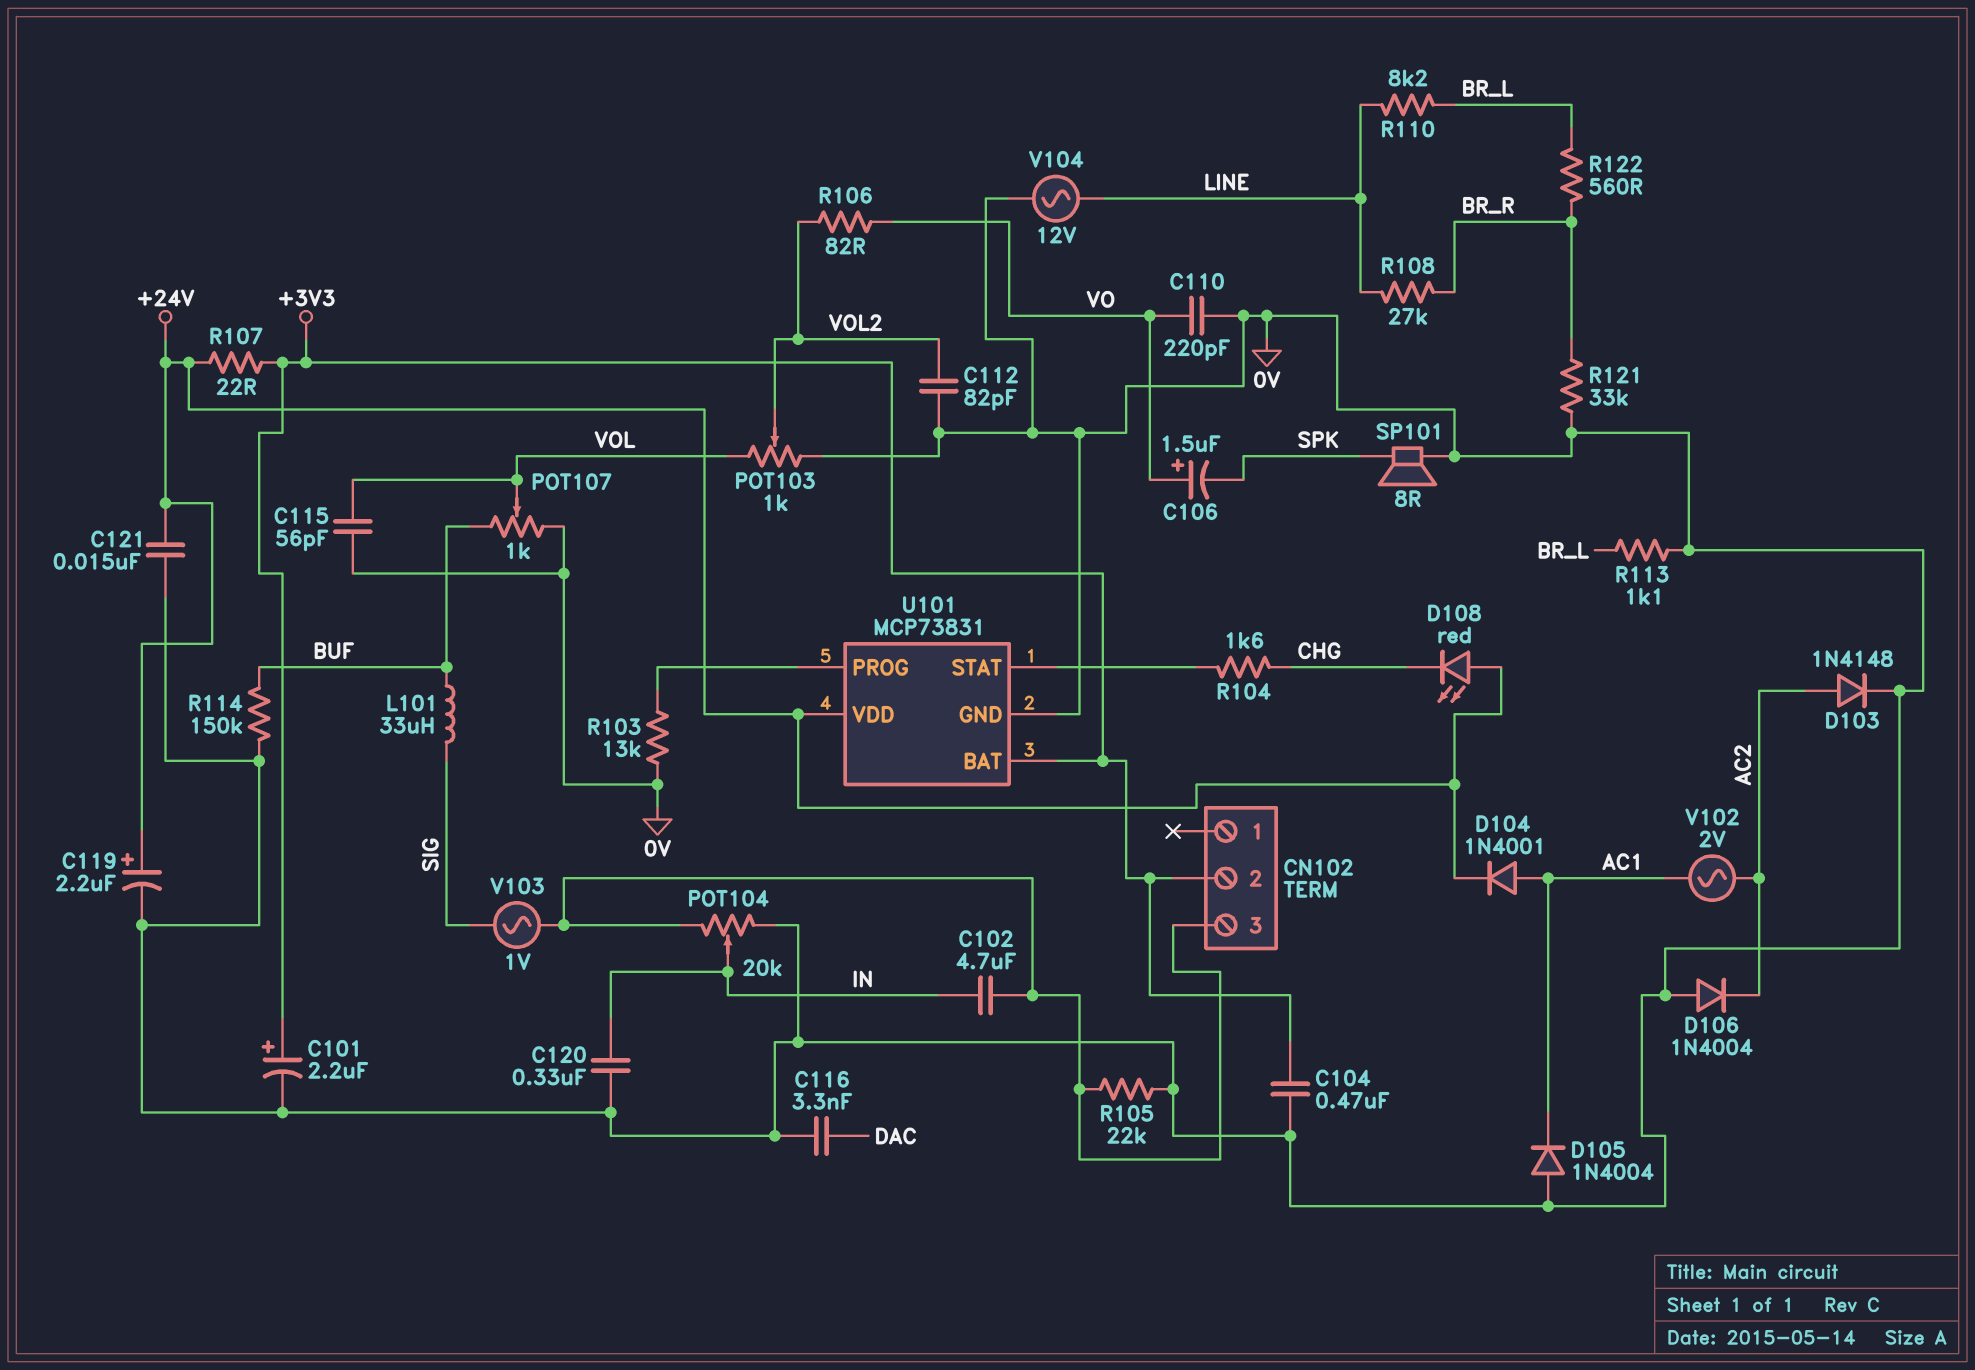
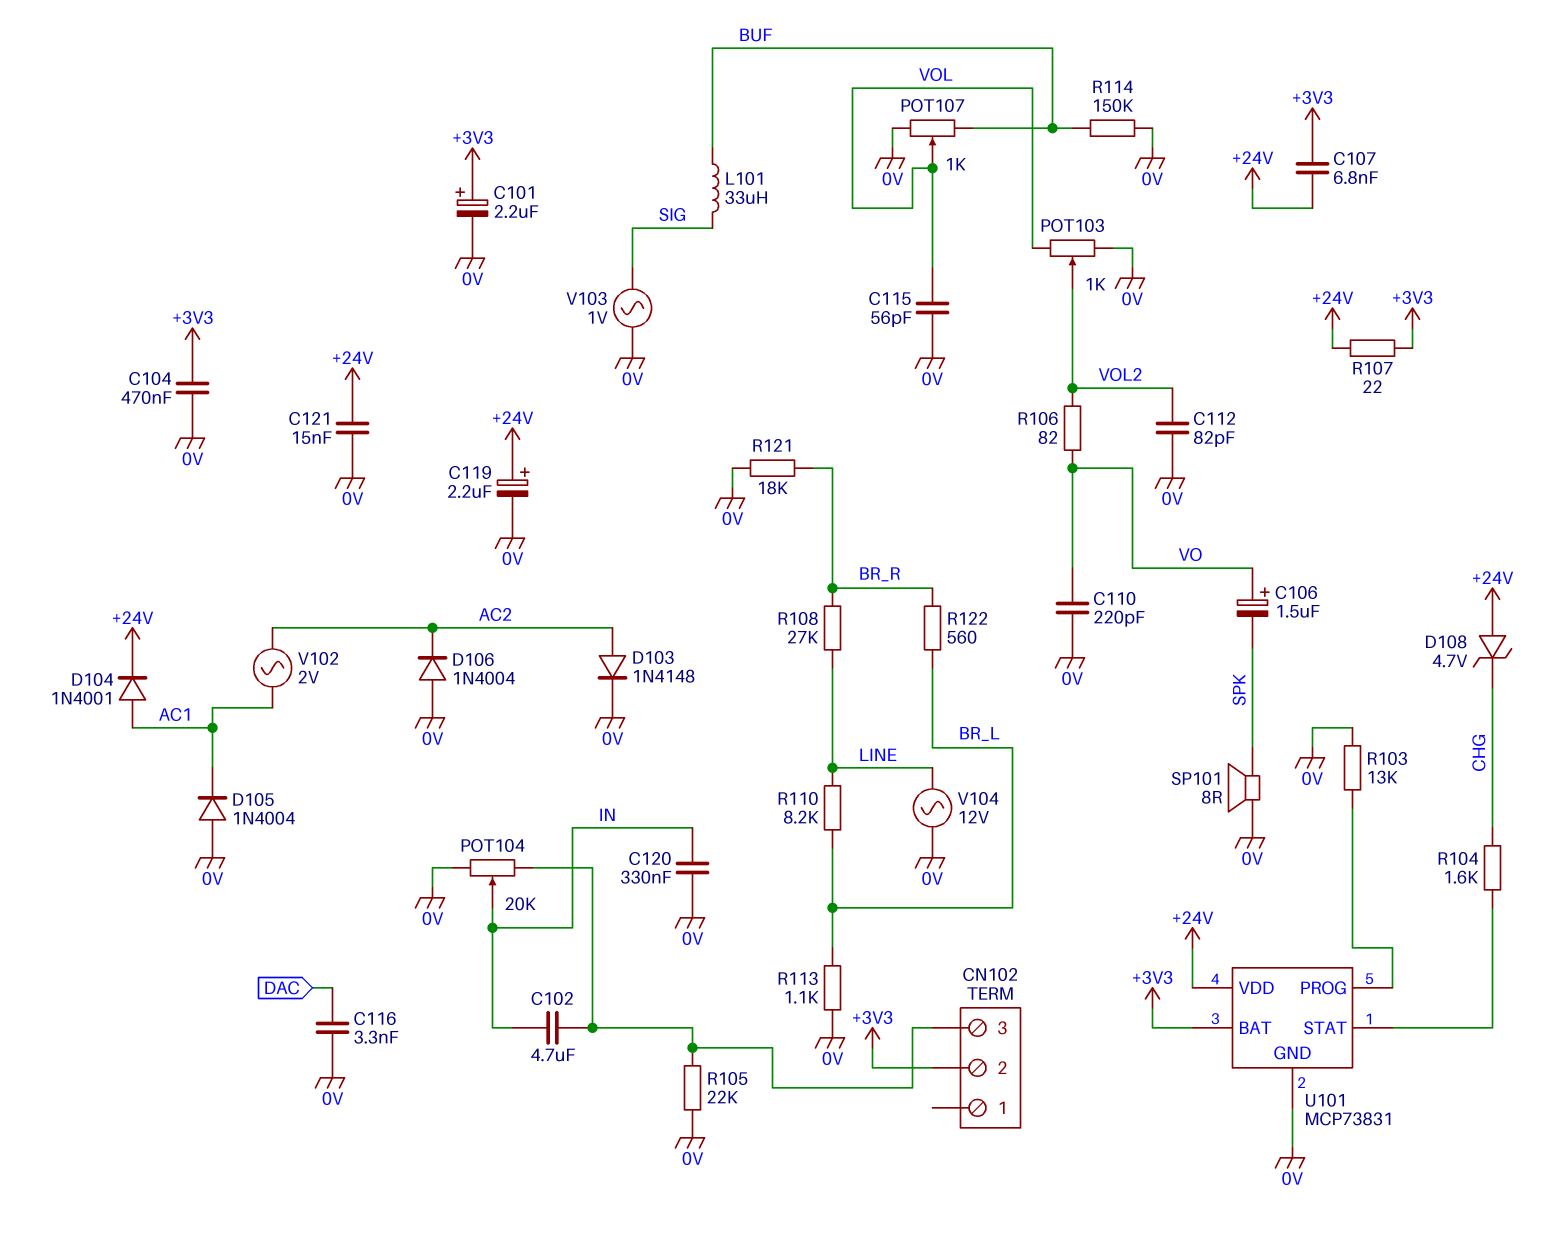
C107: none -> 6.8nF (+3V3, +24V)
D108: LED red (A +24V, K CHG) -> zener 4.7V (A +24V, K CHG)
R121: 33k (0V, BR_R) -> 18k (0V, BR_R)
V103: AC 1V (CN102/3, SIG) -> AC 1V (0V, SIG)

